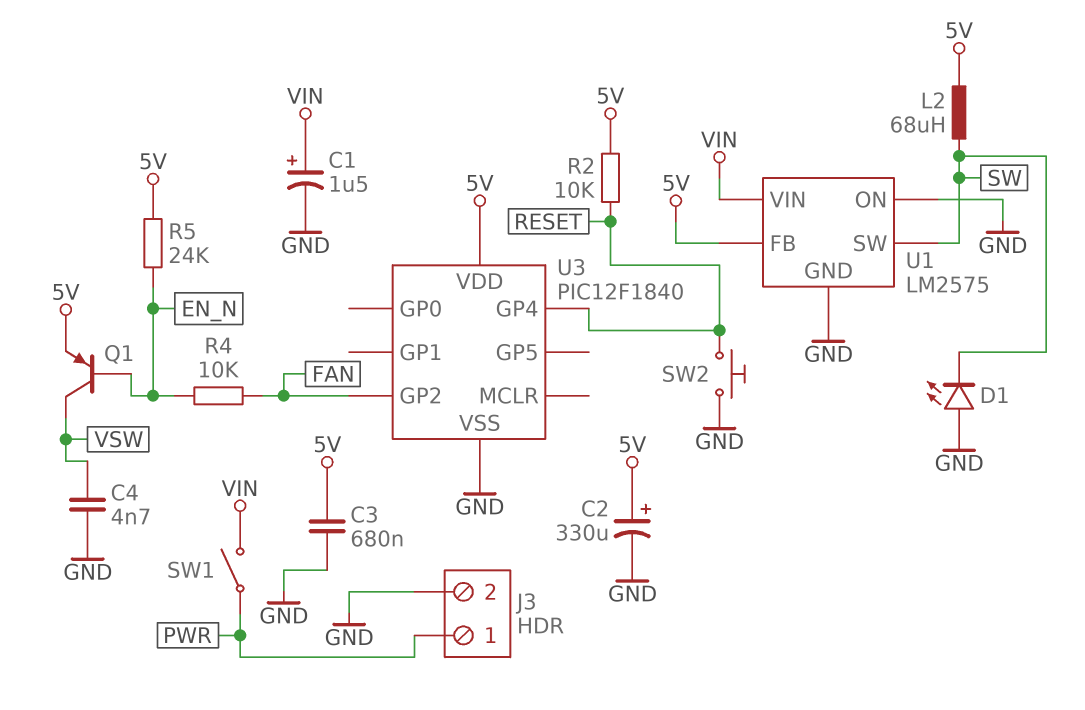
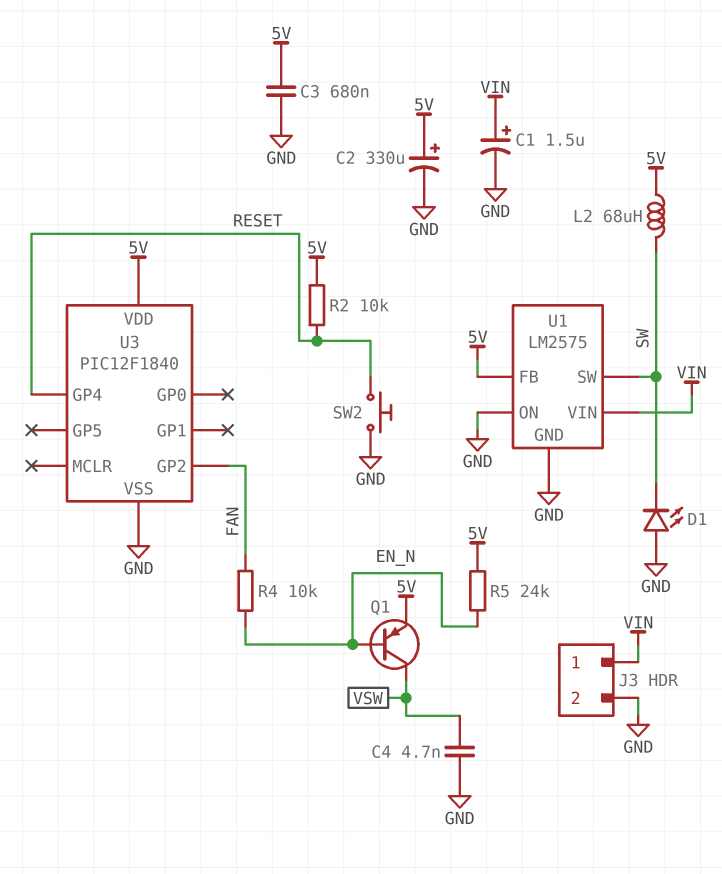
J3 pin 1: PWR -> VIN
SW1: switch (PWR, VIN) -> none

